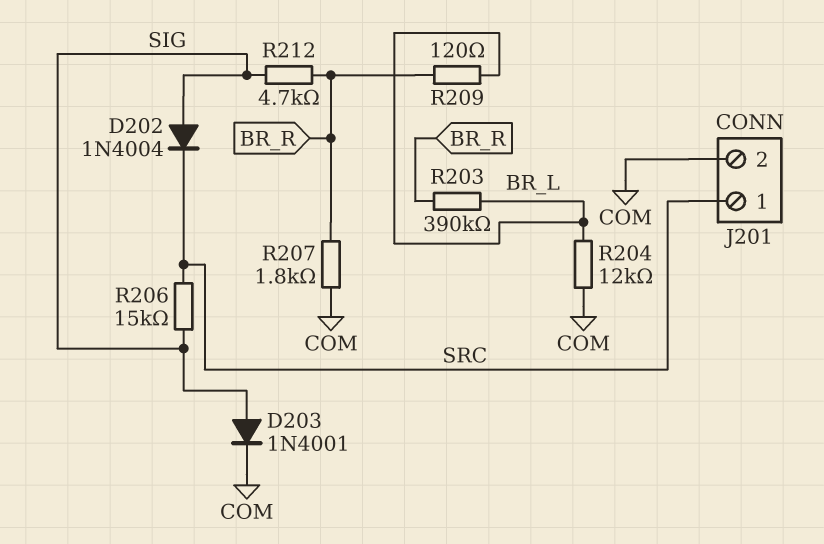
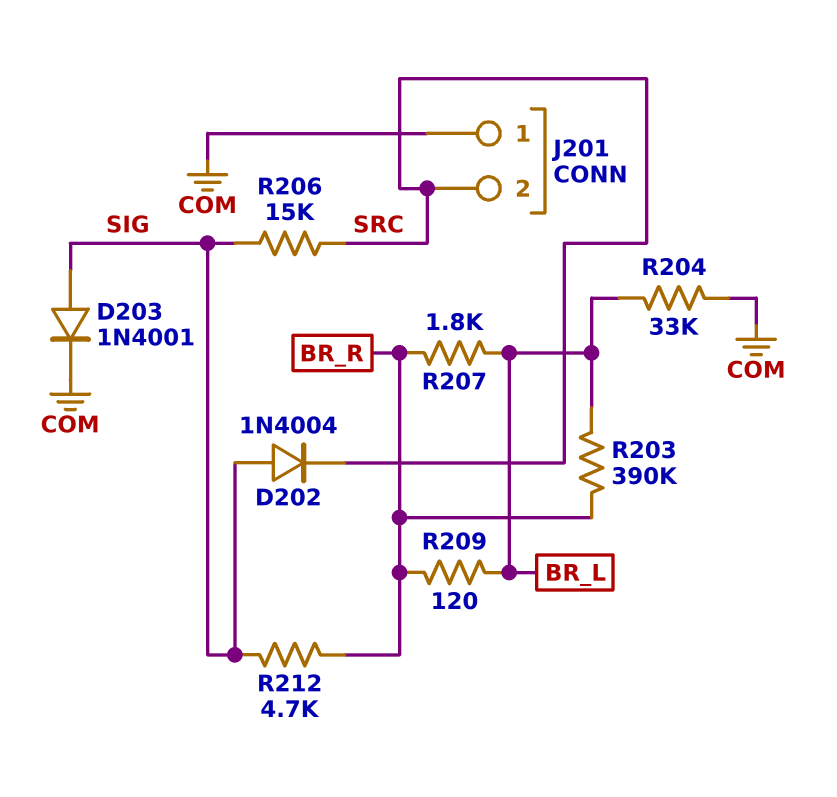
J201 pin 1: SRC -> COM
J201 pin 2: COM -> SRC
R204: 12k (BR_L, COM) -> 33k (BR_L, COM)
R207: 1.8k (BR_R, COM) -> 1.8k (BR_L, BR_R)

